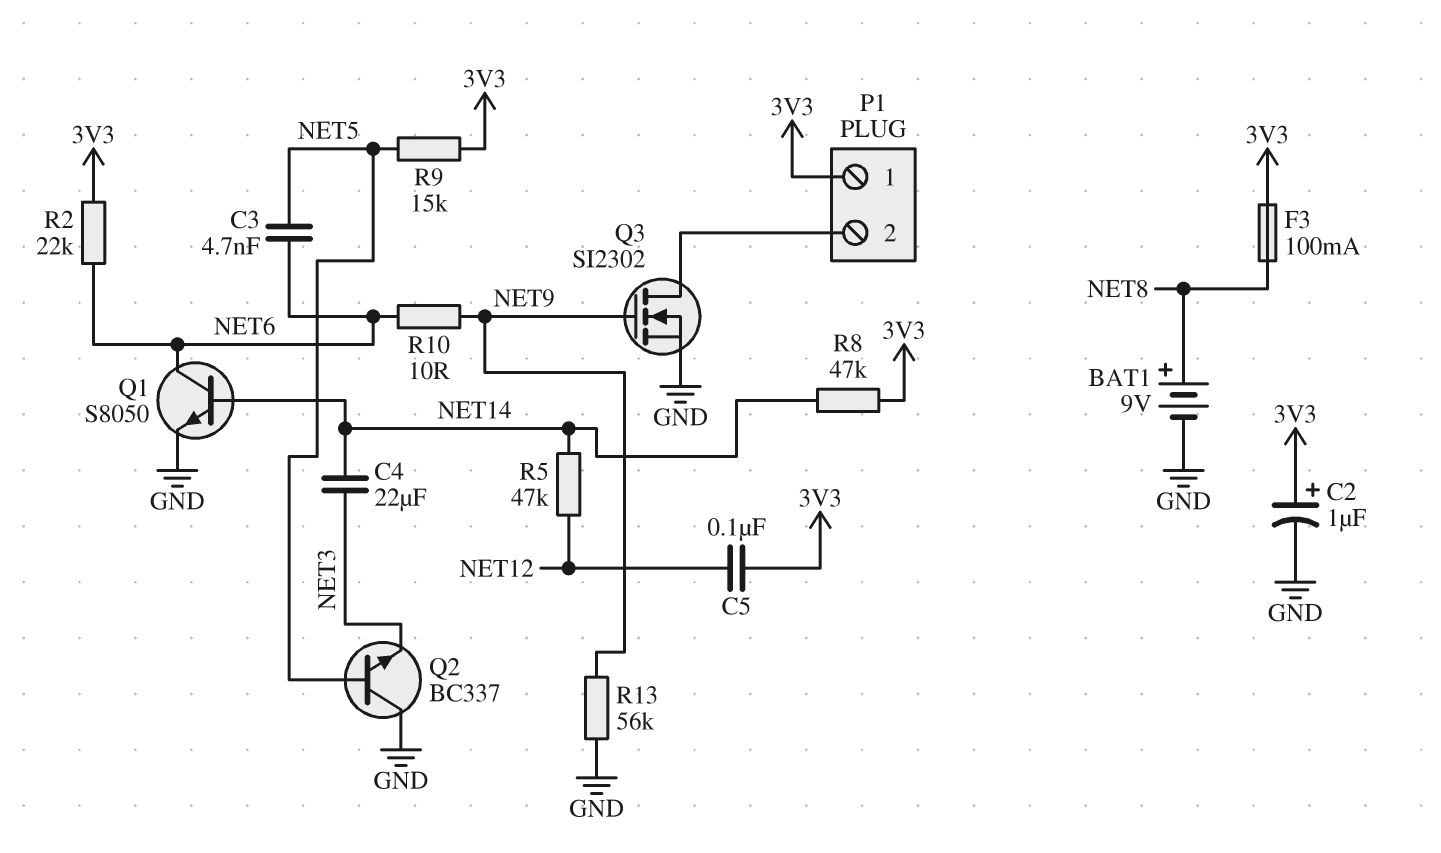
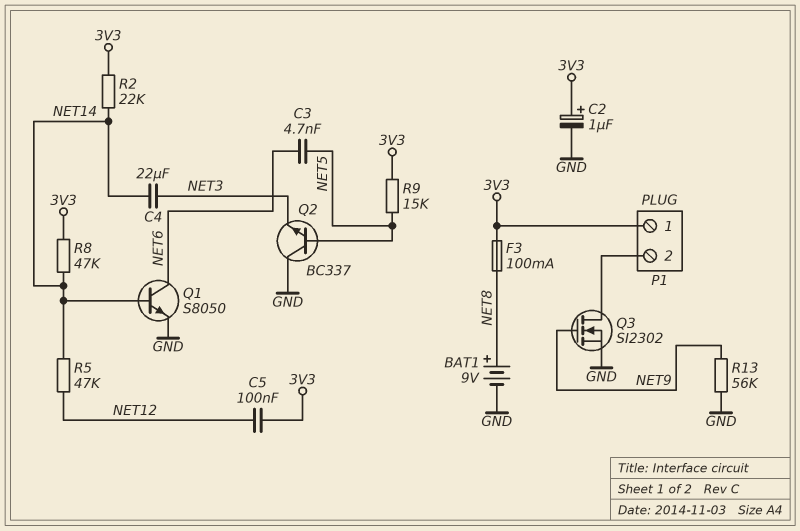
R2: 22k (3V3, NET6) -> 22k (3V3, NET14)
R10: 10 (NET6, NET9) -> none

